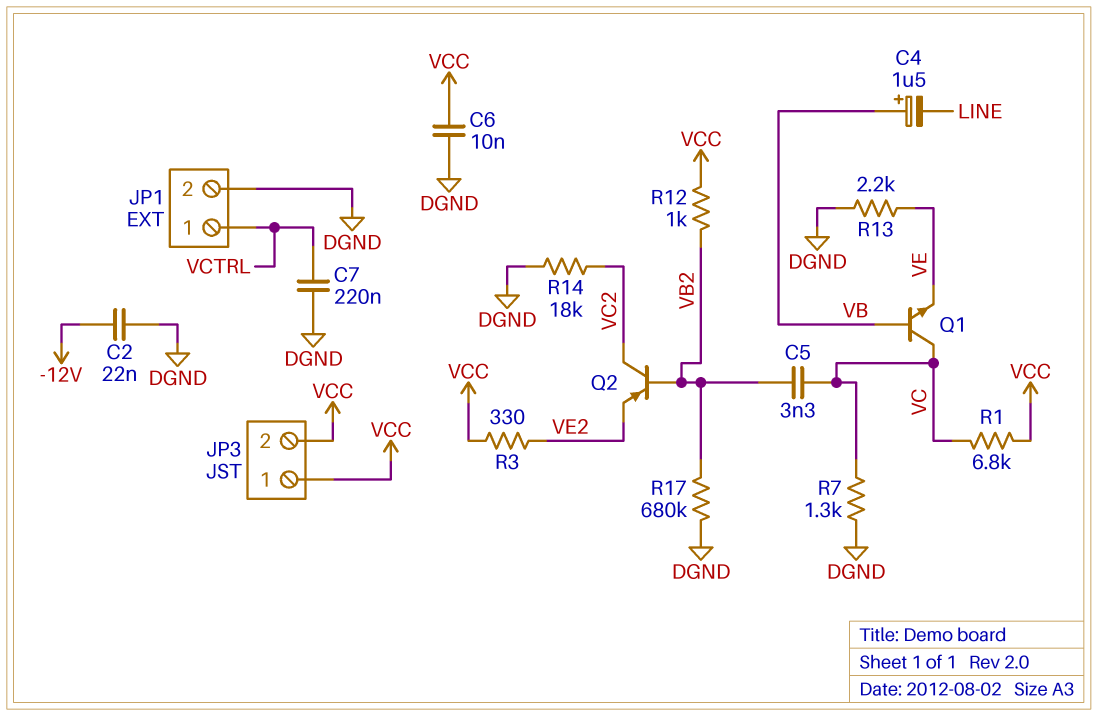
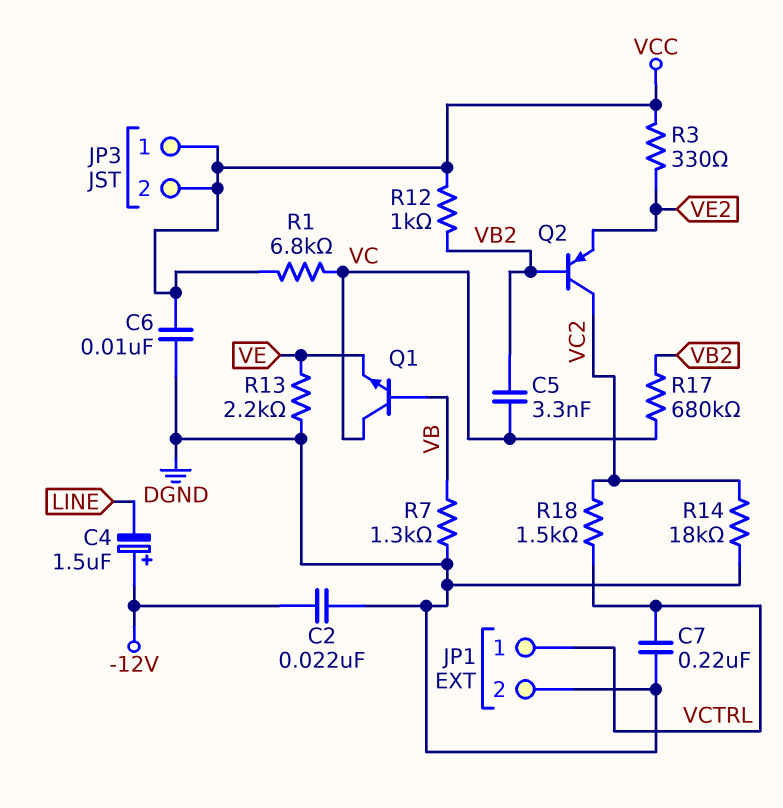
C4: 1.5uF (plus VB, minus LINE) -> 1.5uF (plus -12V, minus LINE)
R7: 1.3k (DGND, VC) -> 1.3k (DGND, VB)
R17: 680k (DGND, VB2) -> 680k (VB2, VC)
R18: none -> 1.5k (VC2, VCTRL)

